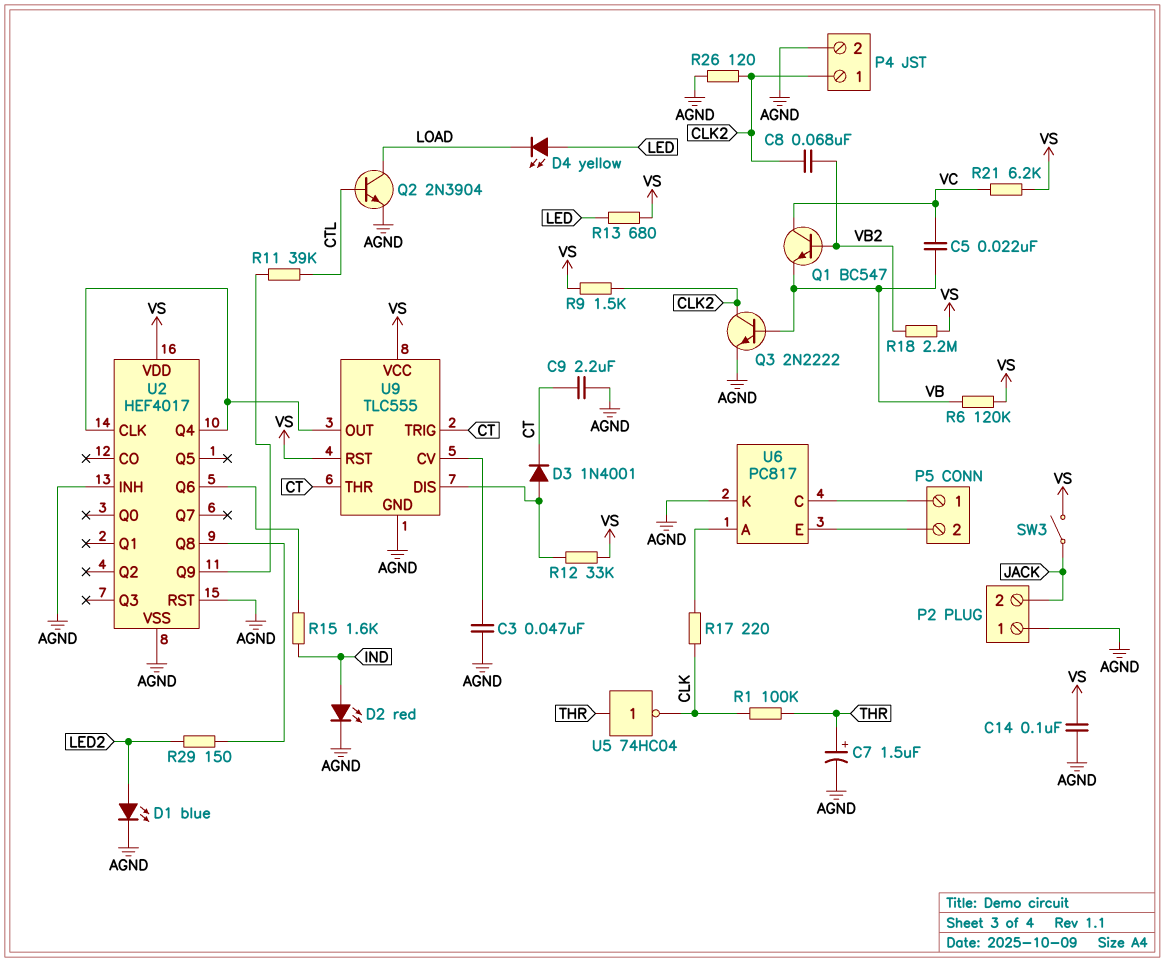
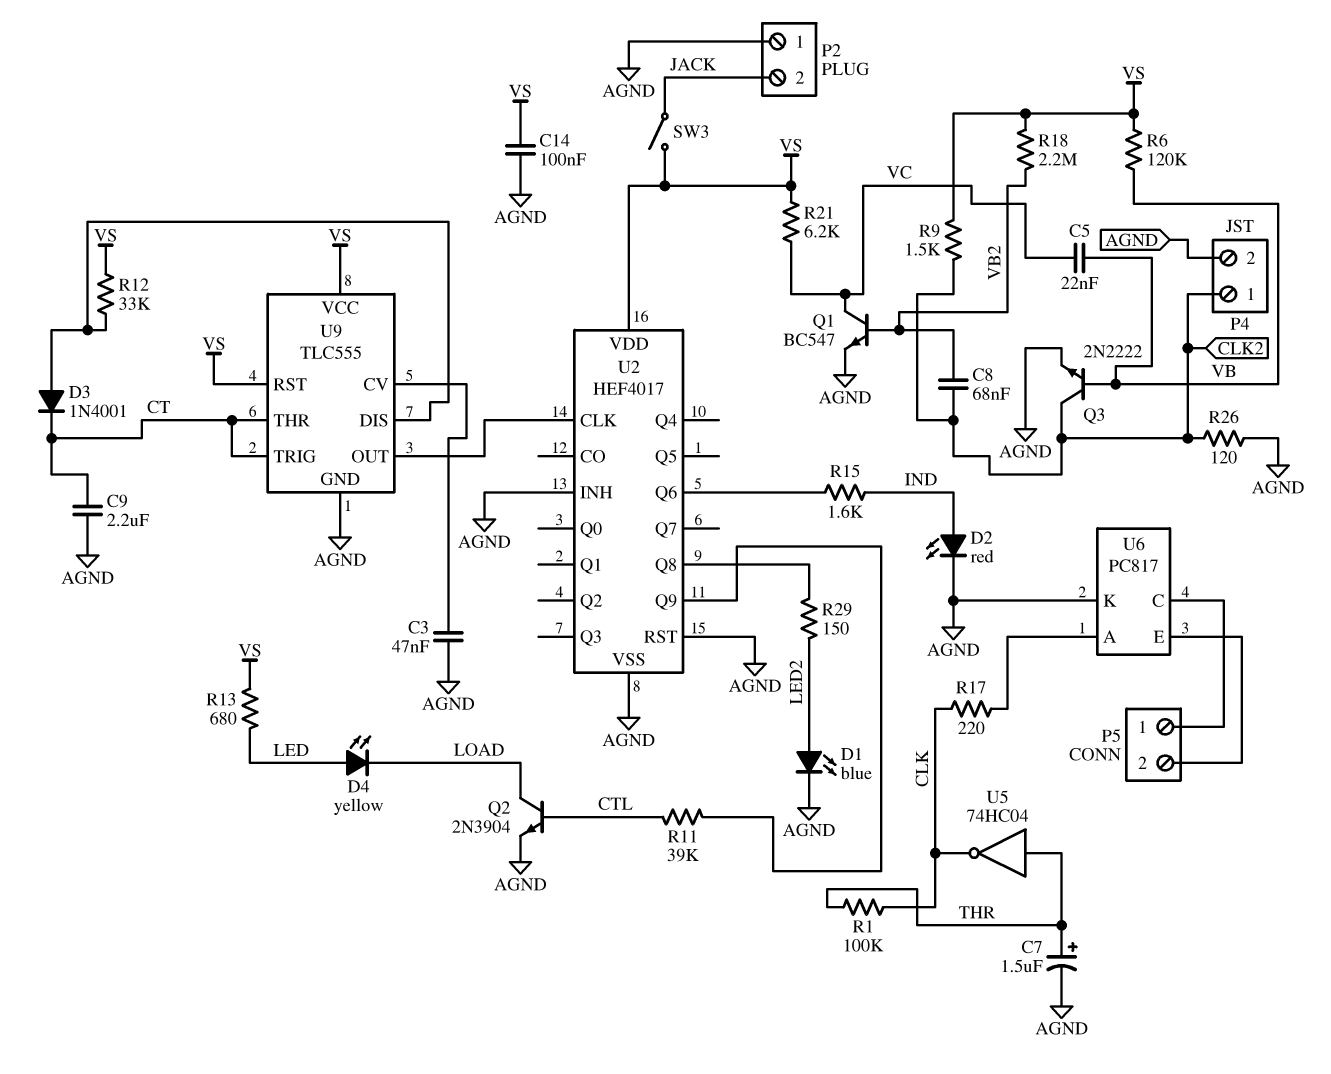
Q1: NPN BC547 (B VB2, C VC, E VB) -> NPN BC547 (B VB2, C VC, E AGND)
U2 pin Q4: U2/CLK -> none

